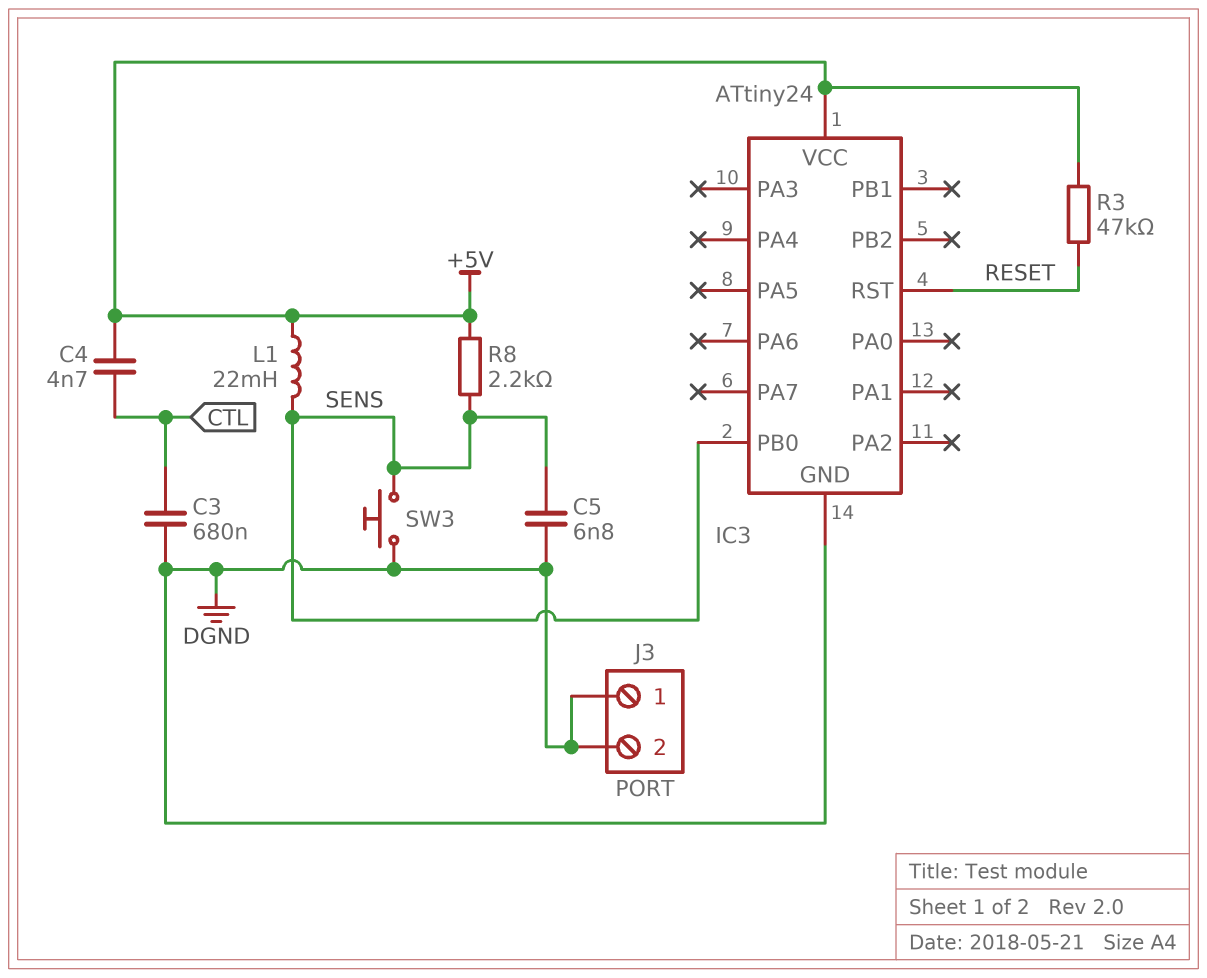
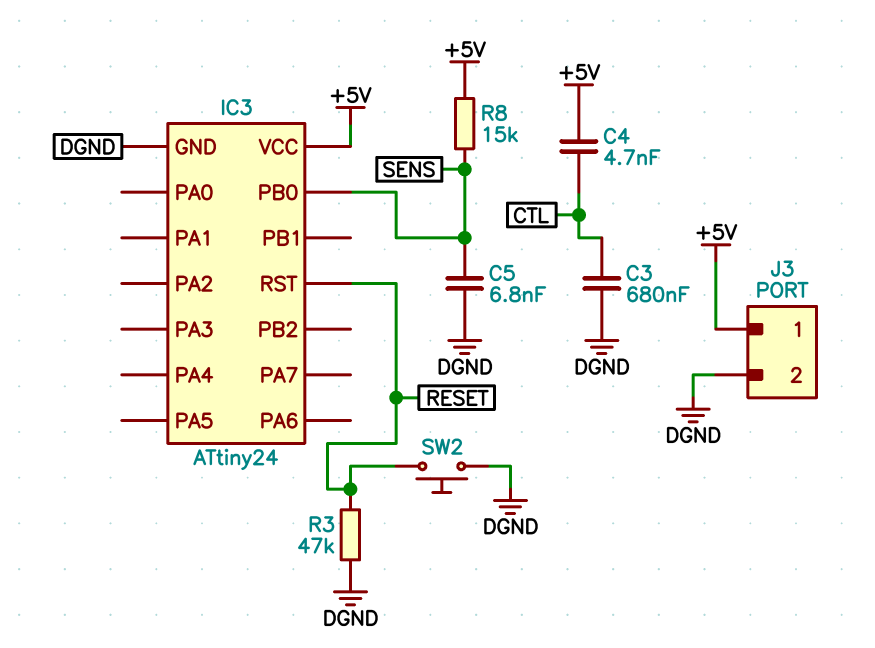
J3 pin 1: DGND -> +5V
L1: 22mH (+5V, SENS) -> none
R3: 47k (+5V, RESET) -> 47k (DGND, RESET)
R8: 2.2k (+5V, SENS) -> 15k (+5V, SENS)
SW2: none -> button (DGND, RESET)
SW3: button (DGND, SENS) -> none

